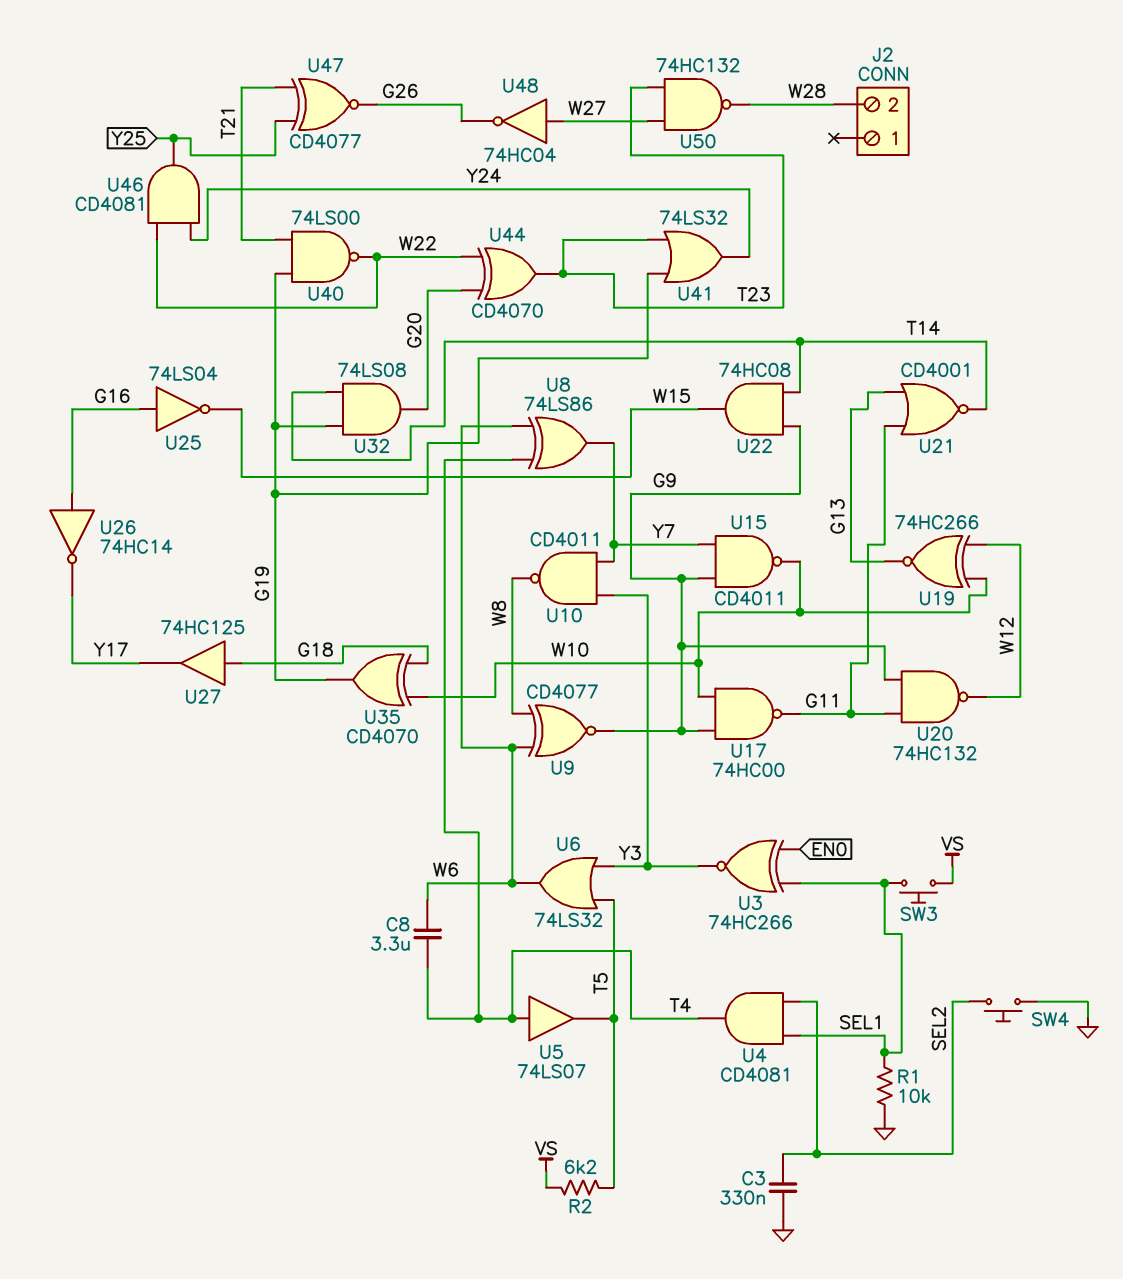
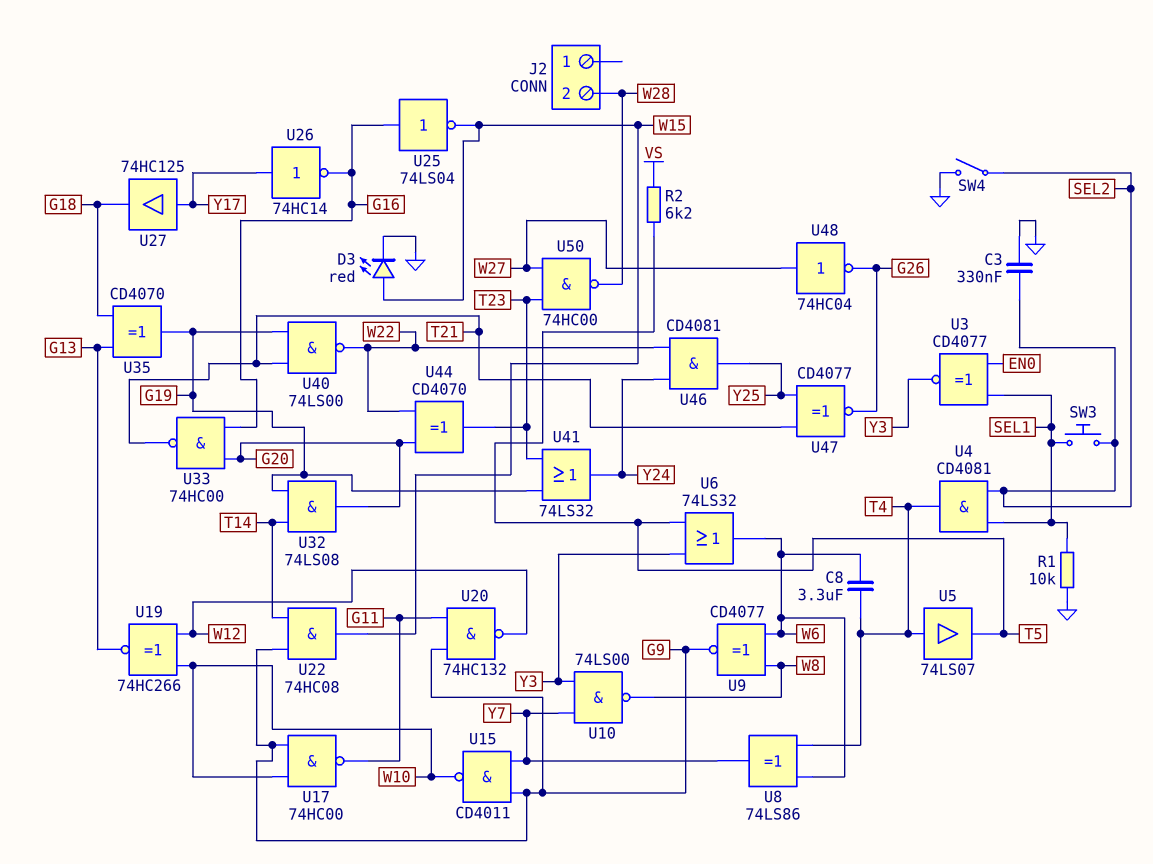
D3: none -> LED red (A W15, K GND)
SW3: button (SEL1, VS) -> button (SEL1, SEL2)
SW4: button (GND, SEL2) -> switch (GND, SEL2)
U3: XNOR 74HC266 (in EN0, in SEL1, out Y3) -> XNOR CD4077 (in EN0, in SEL1, out Y3)
U10: NAND CD4011 (in Y3, in Y7, out W8) -> NAND 74LS00 (in Y3, in Y7, out W8)
U21: NOR CD4001 (in G11, in G13, out T14) -> none
U26: NOT 74HC14 (in G16, out Y17) -> NOT 74HC14 (in Y17, out G16)
U27: buffer 74HC125 (in G18, out Y17) -> buffer 74HC125 (in Y17, out G18)
U33: none -> NAND 74HC00 (in G16, in G20, out T21)
U35: XOR CD4070 (in G18, in W10, out G19) -> XOR CD4070 (in G13, in G18, out G19)
U50: NAND 74HC132 (in T23, in W27, out W28) -> NAND 74HC00 (in T23, in W27, out W28)

